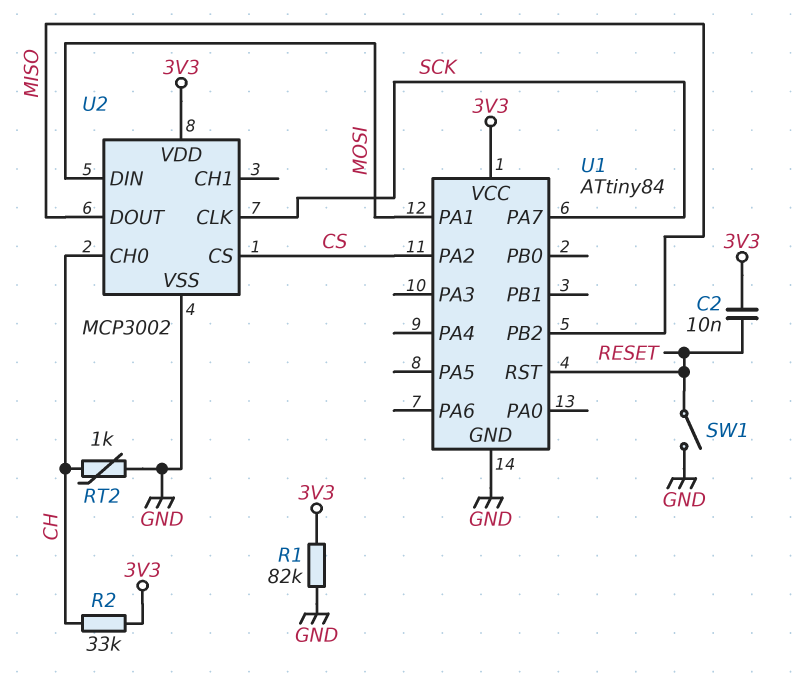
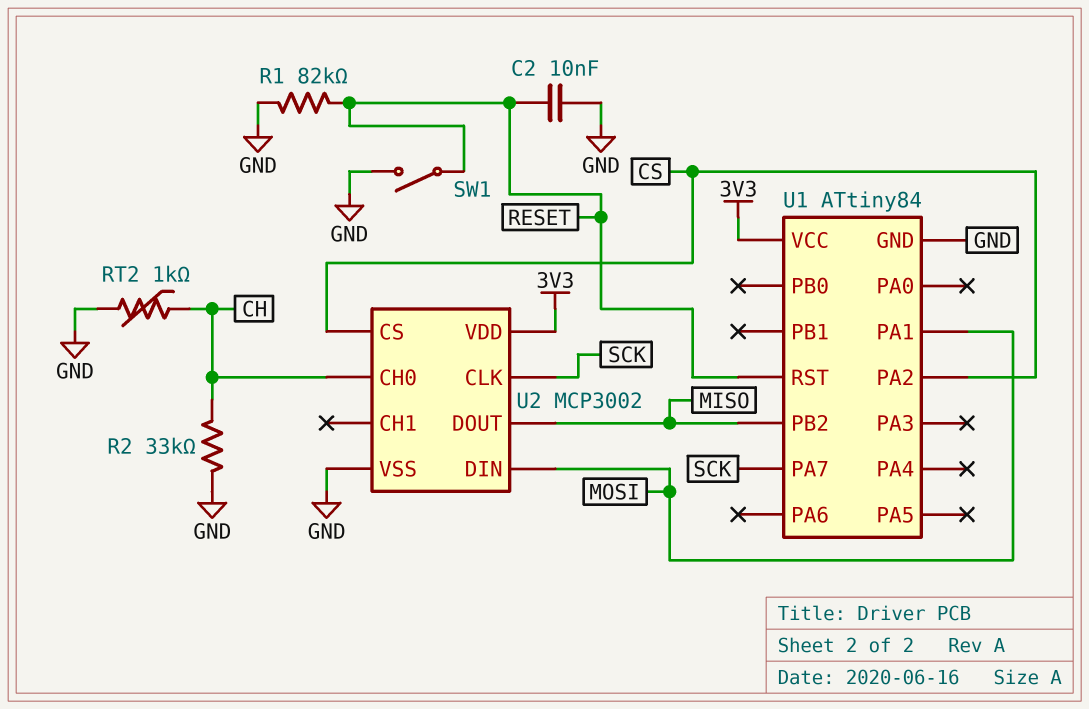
C2: 10nF (3V3, RESET) -> 10nF (GND, RESET)
R1: 82k (3V3, GND) -> 82k (GND, RESET)
R2: 33k (3V3, CH) -> 33k (CH, GND)

